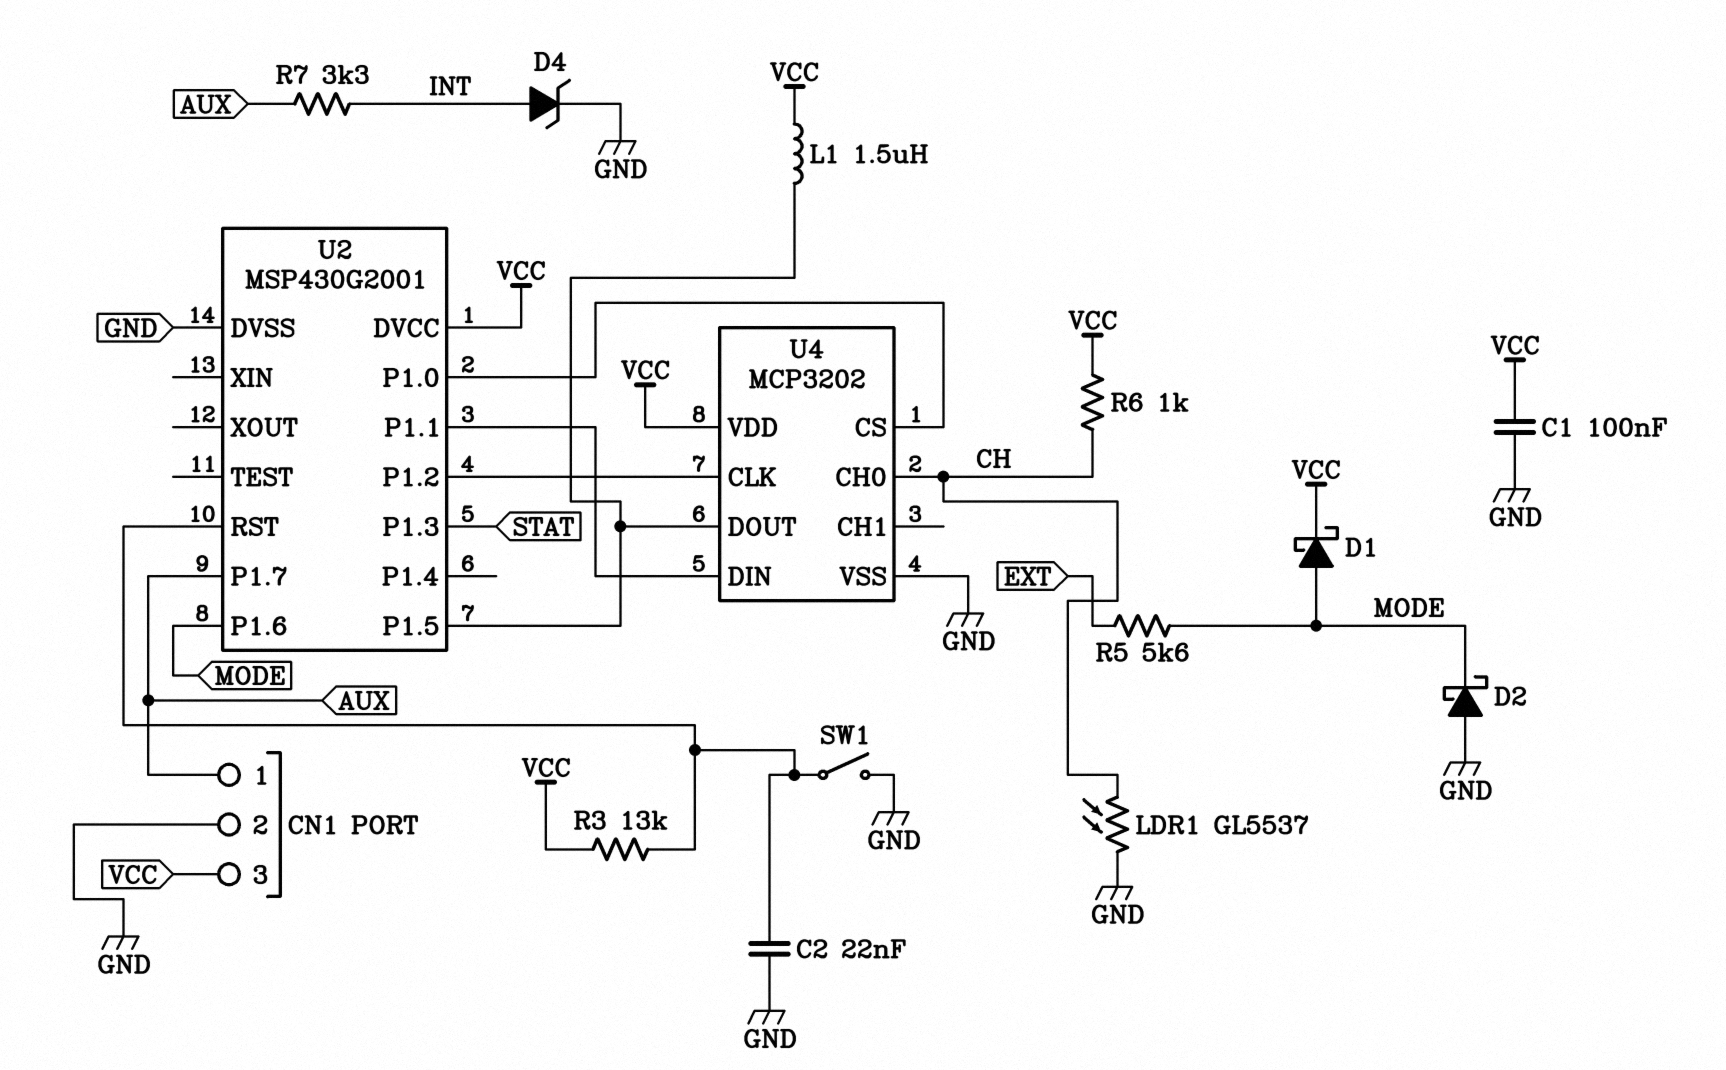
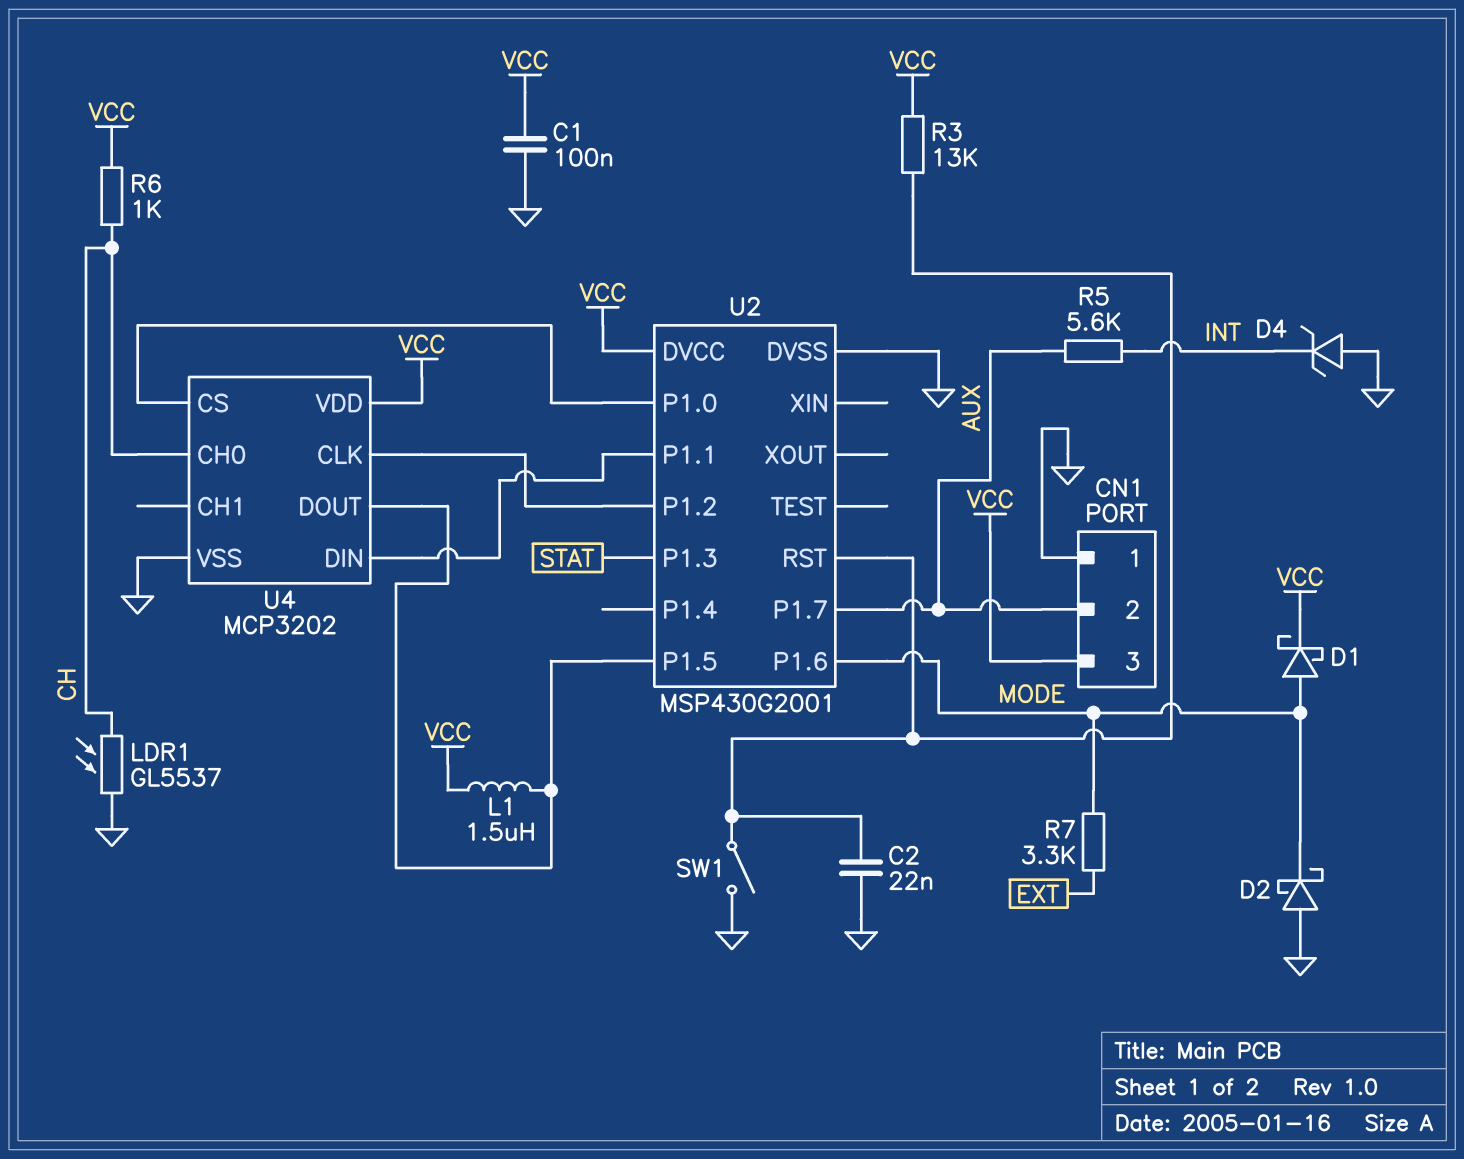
CN1 pin 1: AUX -> GND
CN1 pin 2: GND -> AUX
D4: zener (A INT, K GND) -> zener (A GND, K INT)
R5: 5.6k (EXT, MODE) -> 5.6k (AUX, INT)
R7: 3.3k (AUX, INT) -> 3.3k (EXT, MODE)

